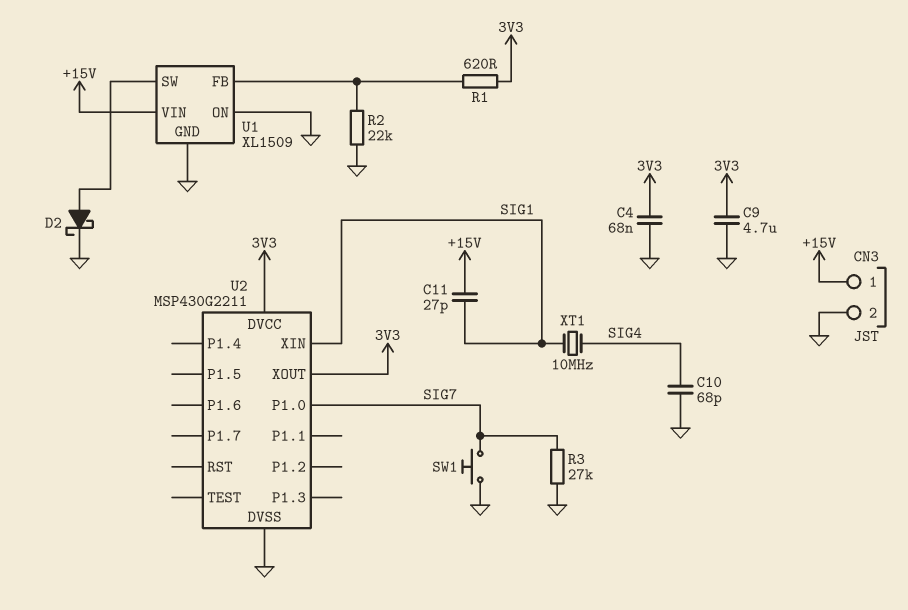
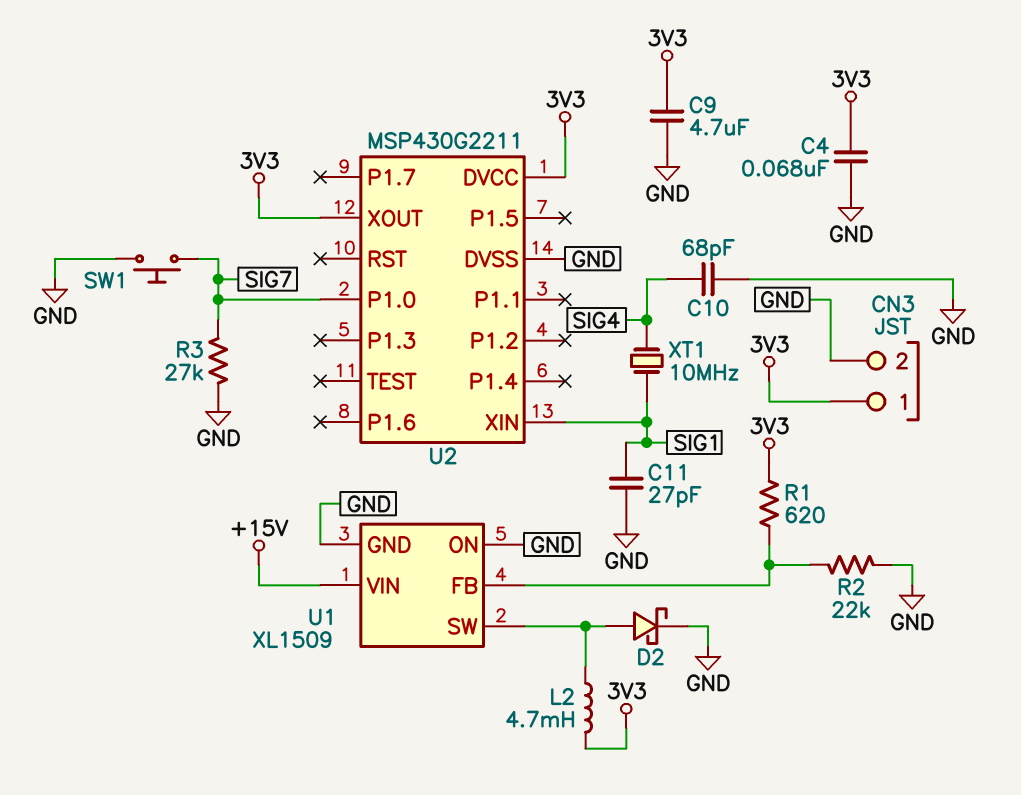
C11: 27pF (+15V, SIG1) -> 27pF (GND, SIG1)
CN3 pin 1: +15V -> 3V3
L2: none -> 4.7mH (3V3, U1/SW)

